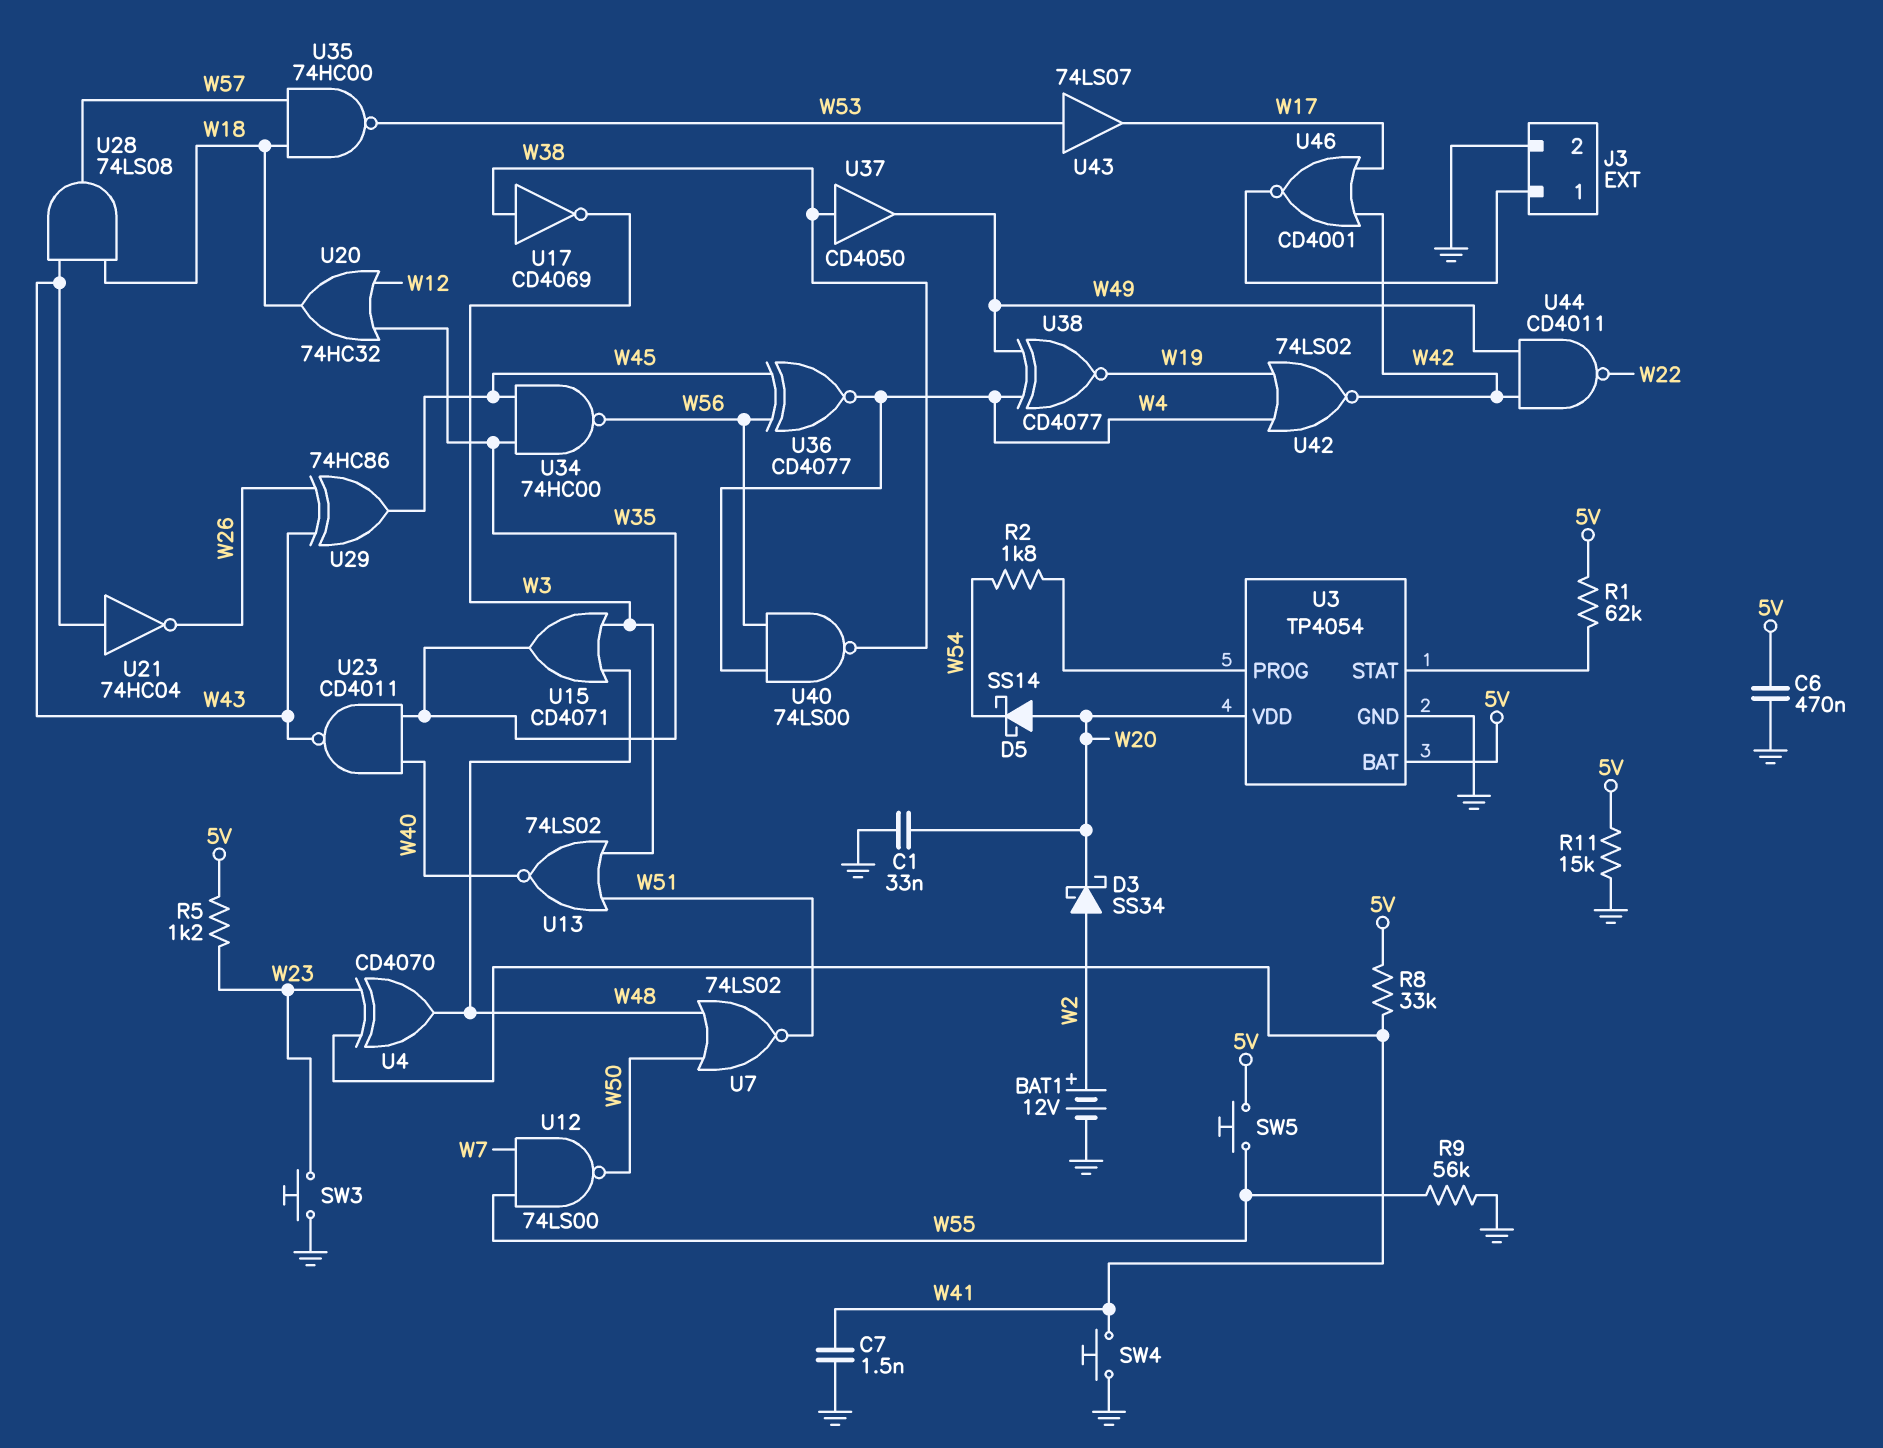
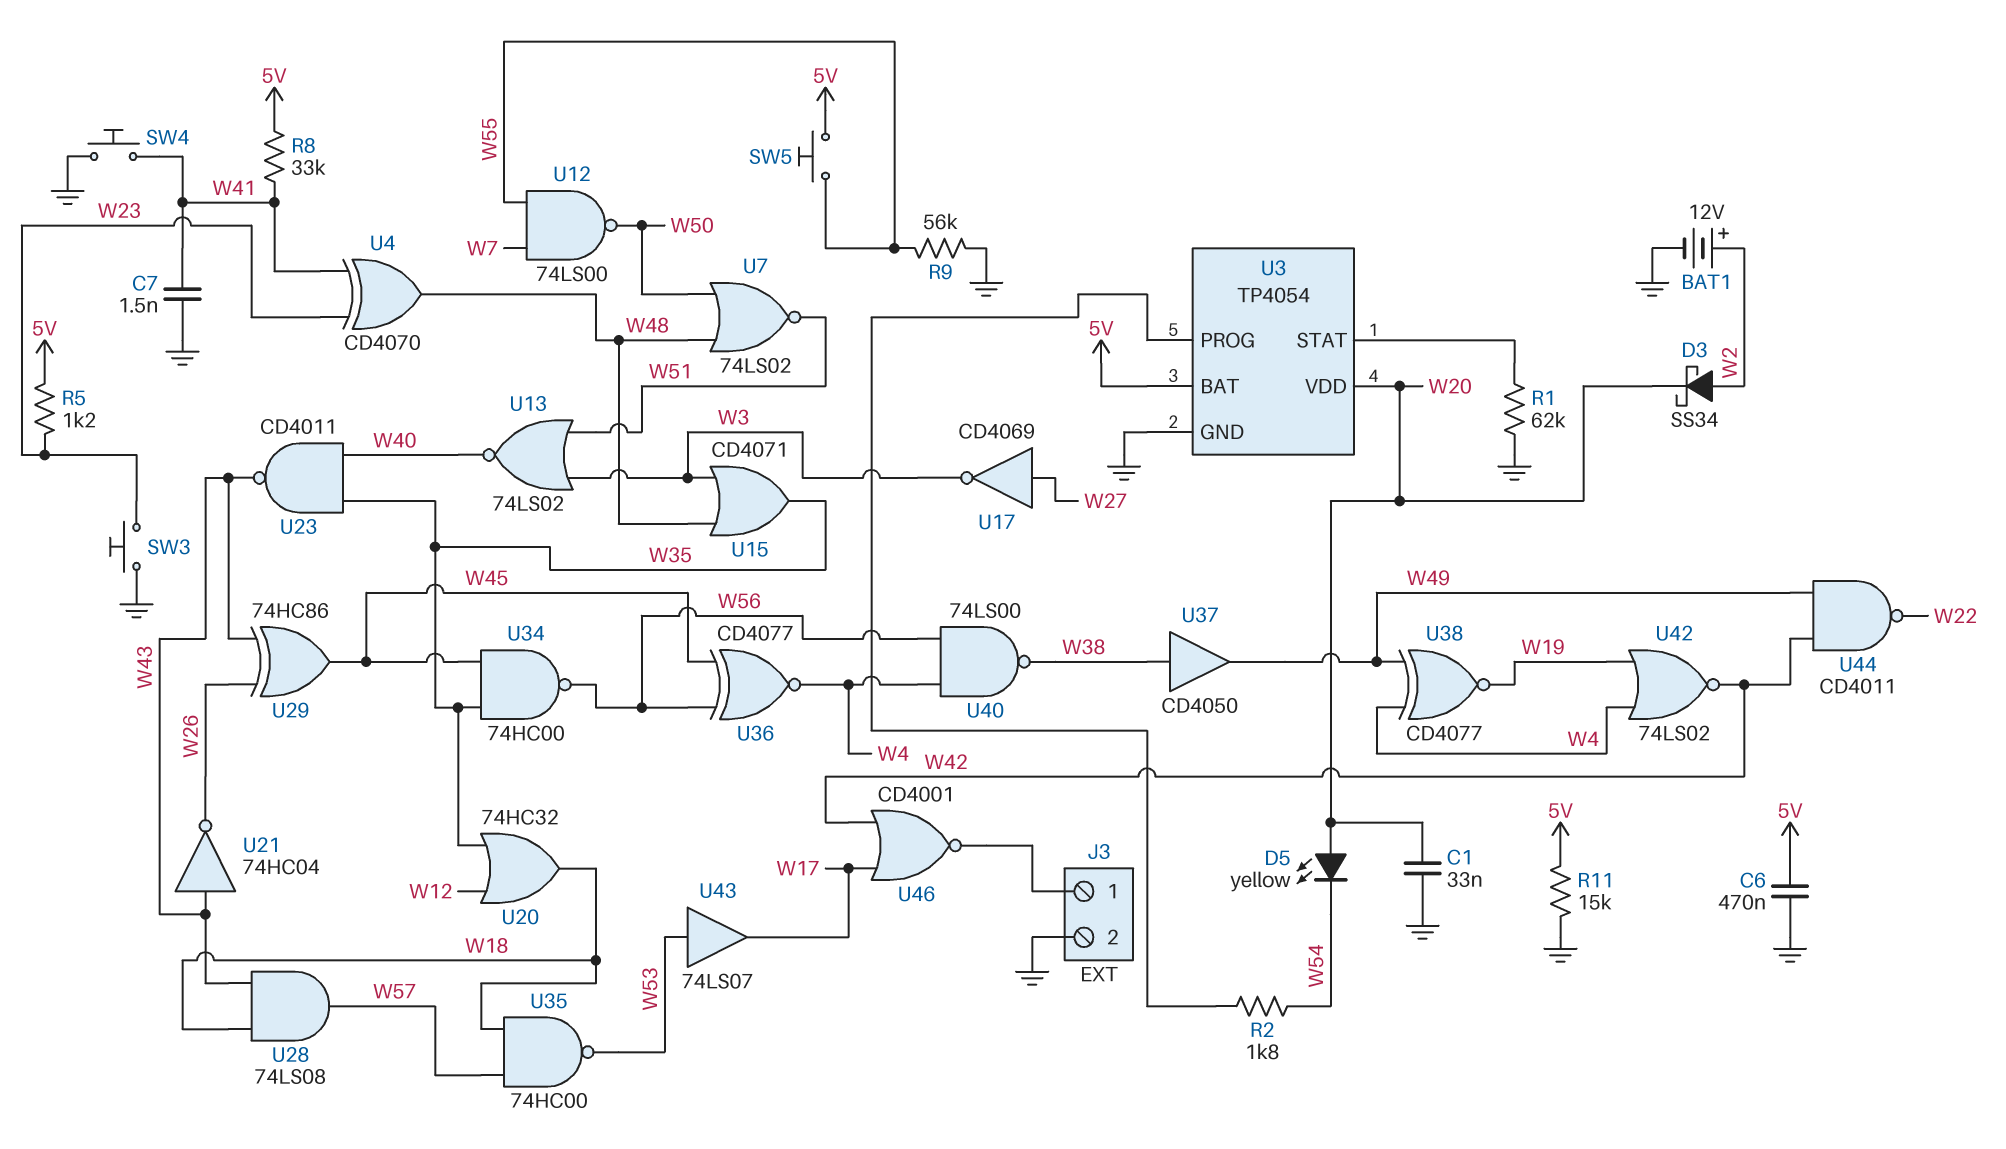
D5: schottky SS14 (A W20, K W54) -> LED yellow (A W20, K W54)
R1: 62k (5V, U3/STAT) -> 62k (GND, U3/STAT)
U17: NOT CD4069 (in W38, out W3) -> NOT CD4069 (in W27, out W3)

